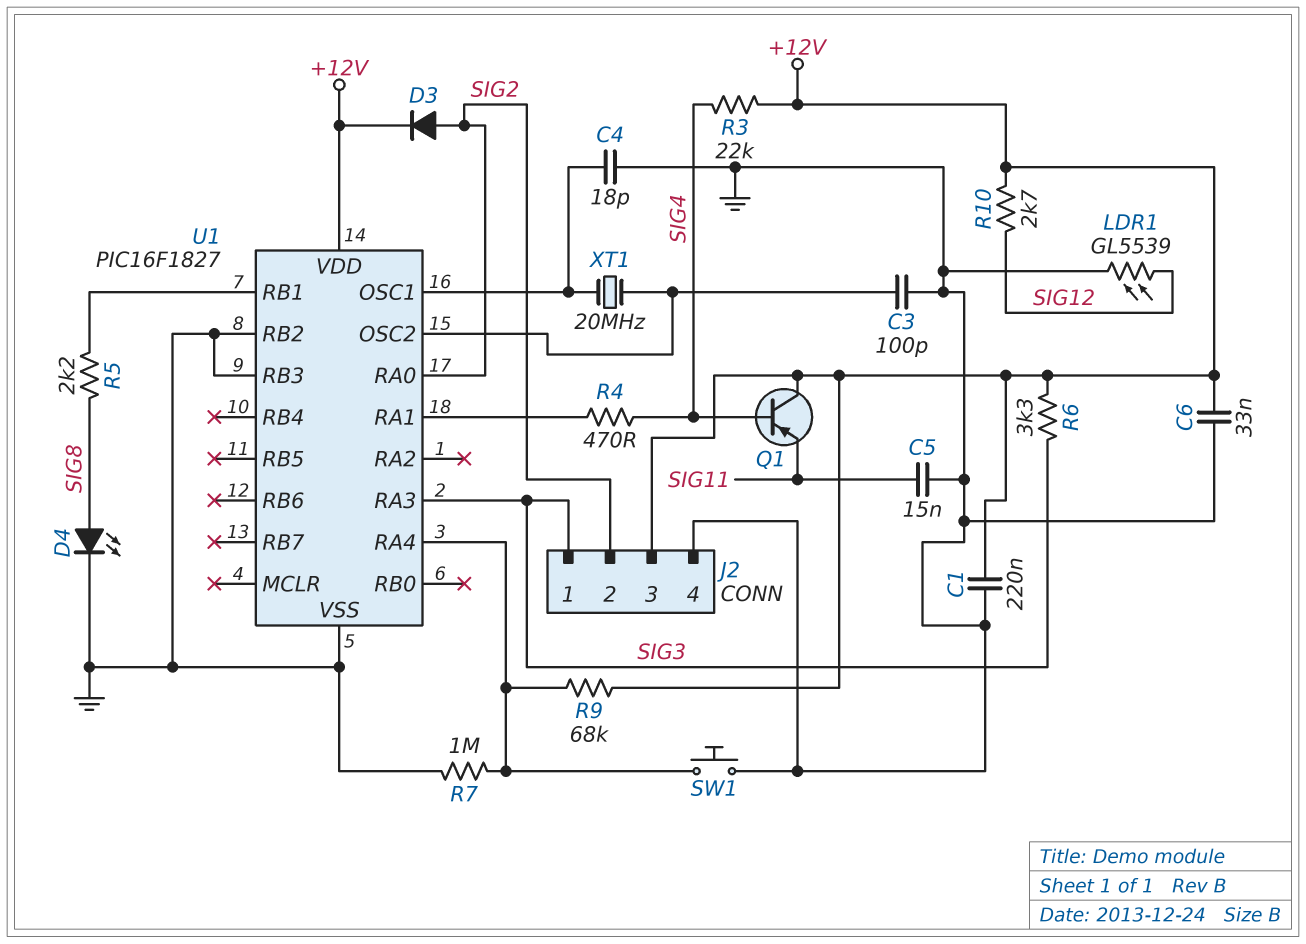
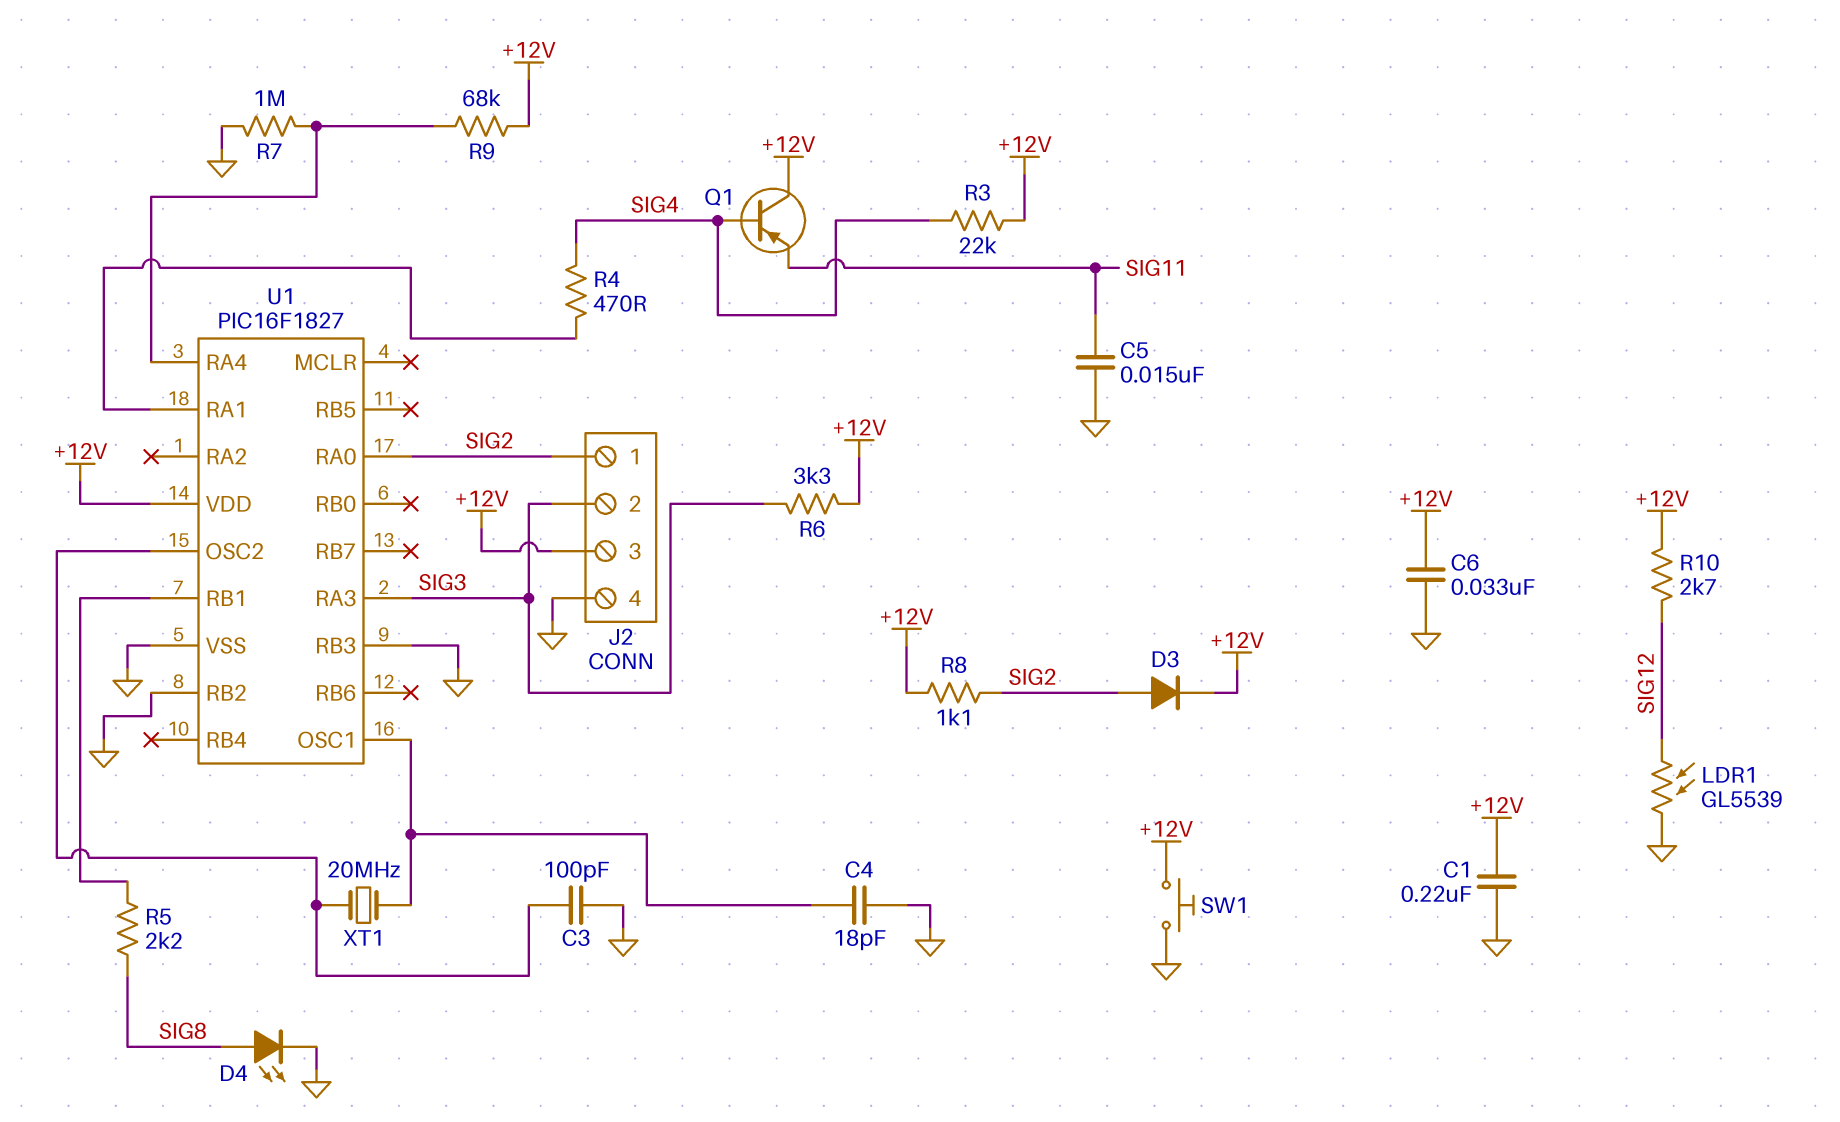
J2 pin 1: SIG3 -> SIG2
J2 pin 2: SIG2 -> SIG3
R8: none -> 1.1k (+12V, SIG2)
SW1: button (GND, U1/RA4) -> button (+12V, GND)

